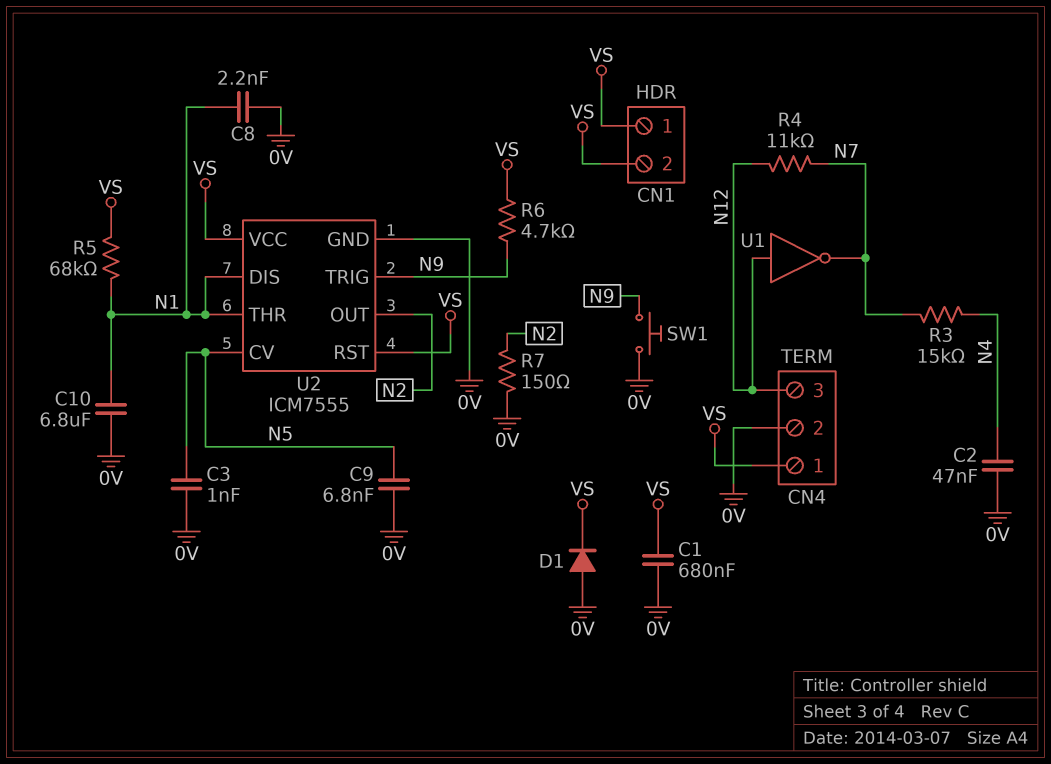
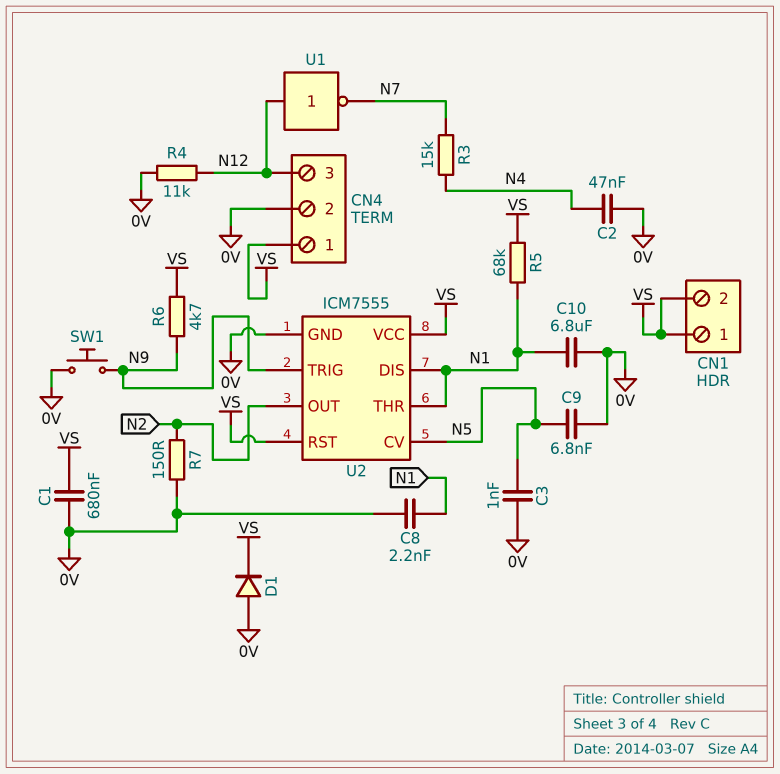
R4: 11k (N7, N12) -> 11k (0V, N12)

